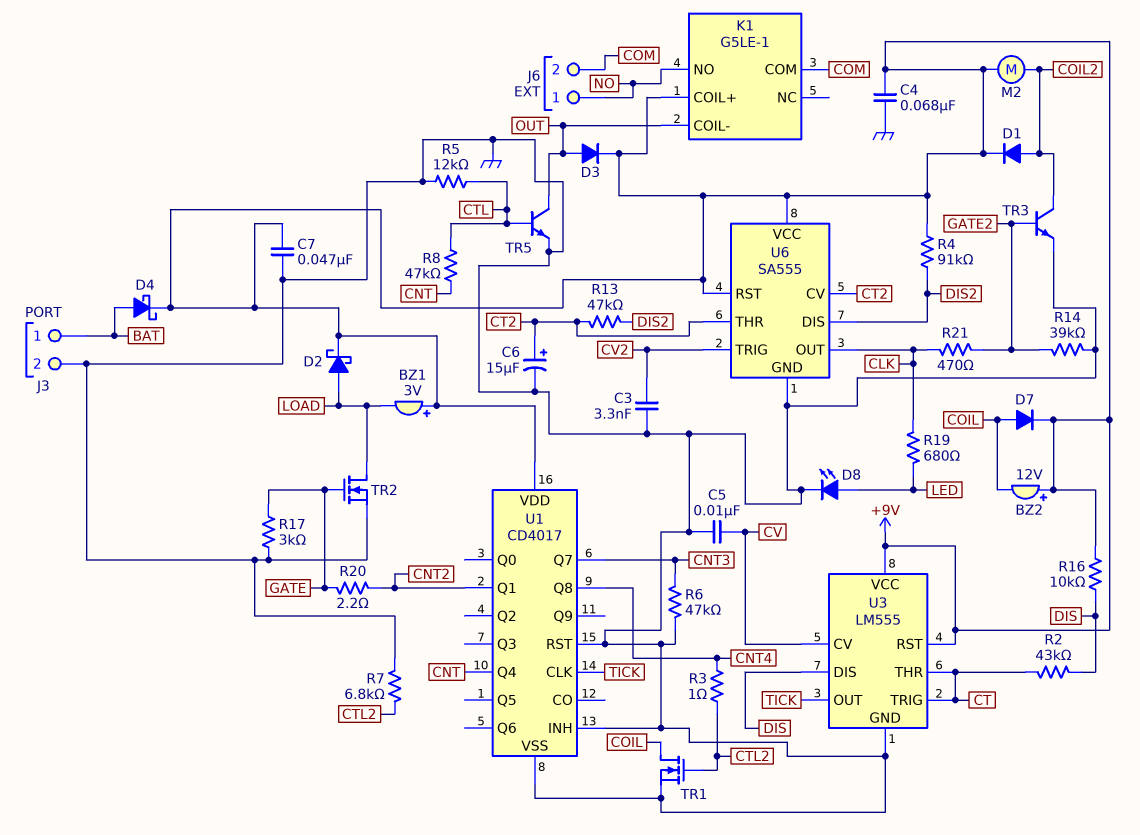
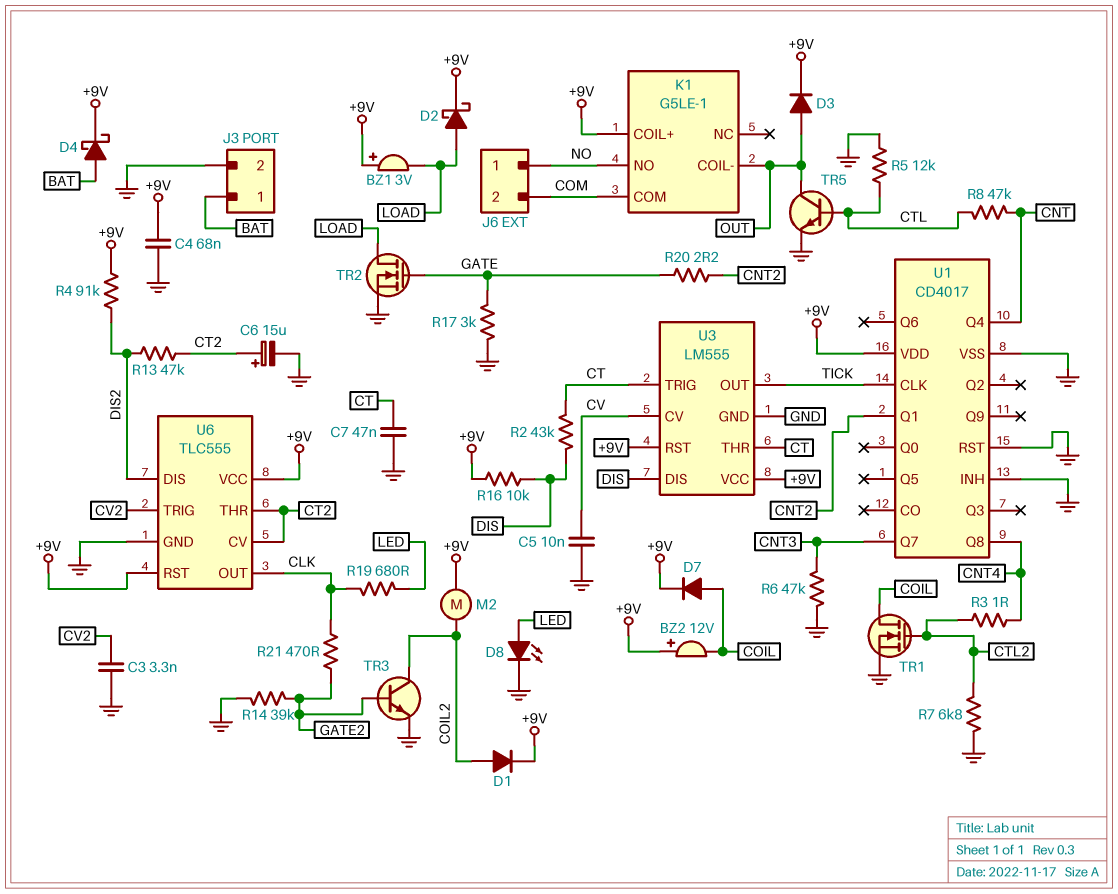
C7: 47nF (+9V, GND) -> 47nF (CT, GND)
U6: SA555 -> TLC555

